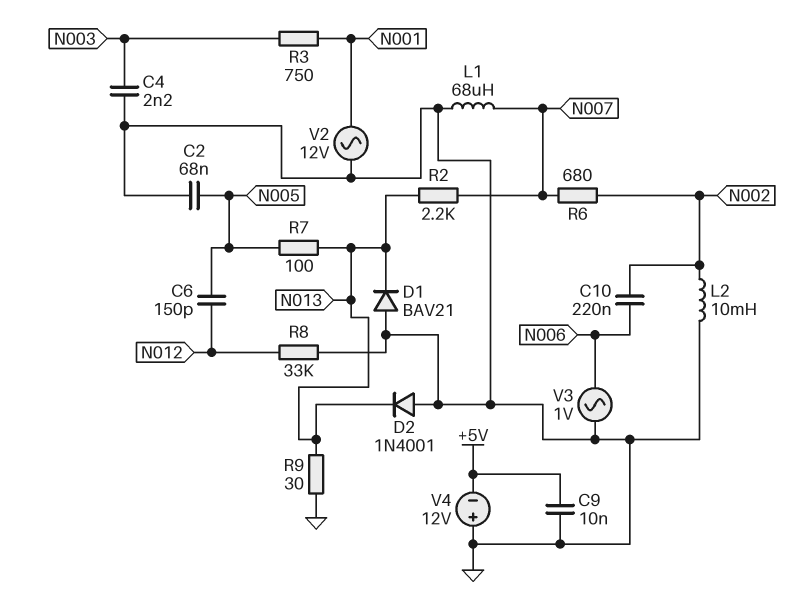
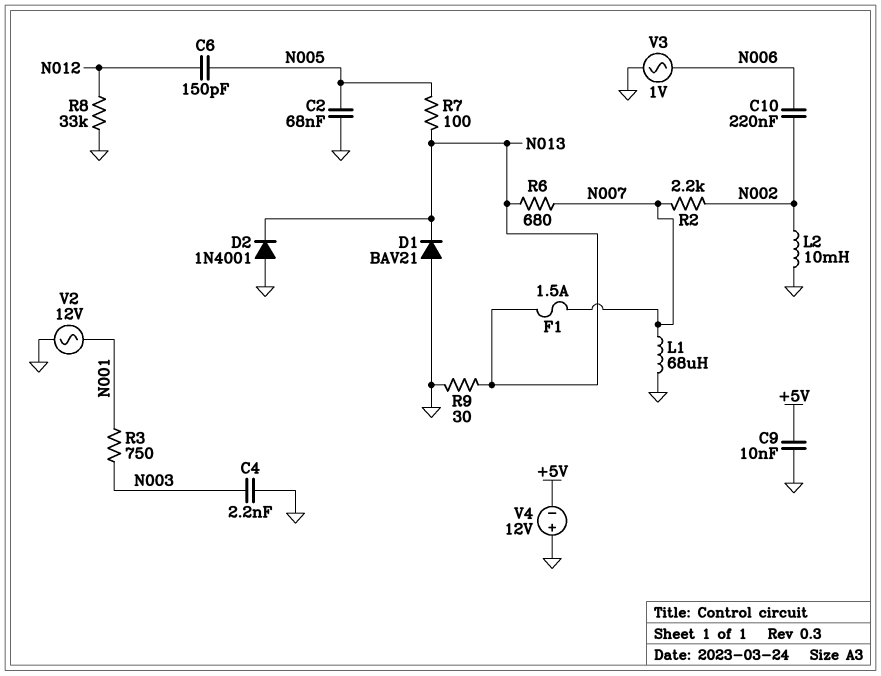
F1: none -> 1.5A (N007, N013)
R2: 2.2k (N007, N013) -> 2.2k (N002, N007)
R6: 680 (N002, N007) -> 680 (N007, N013)

